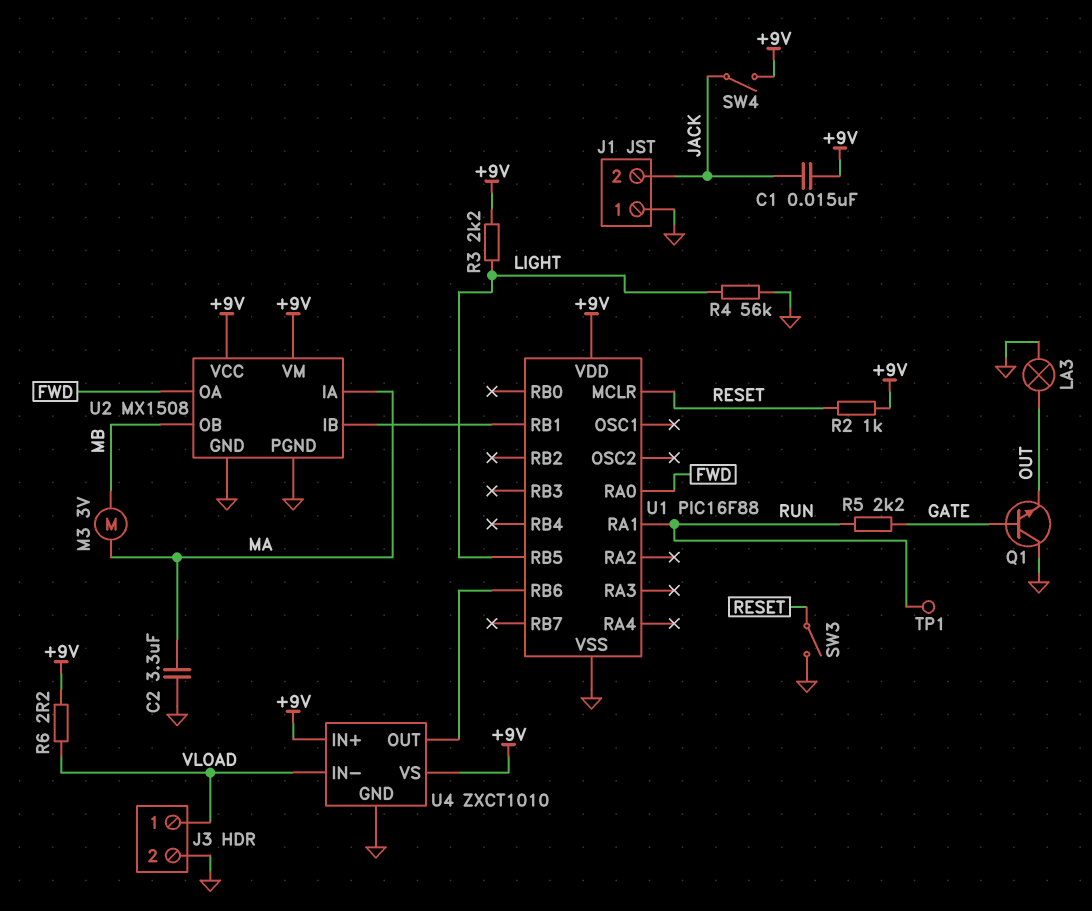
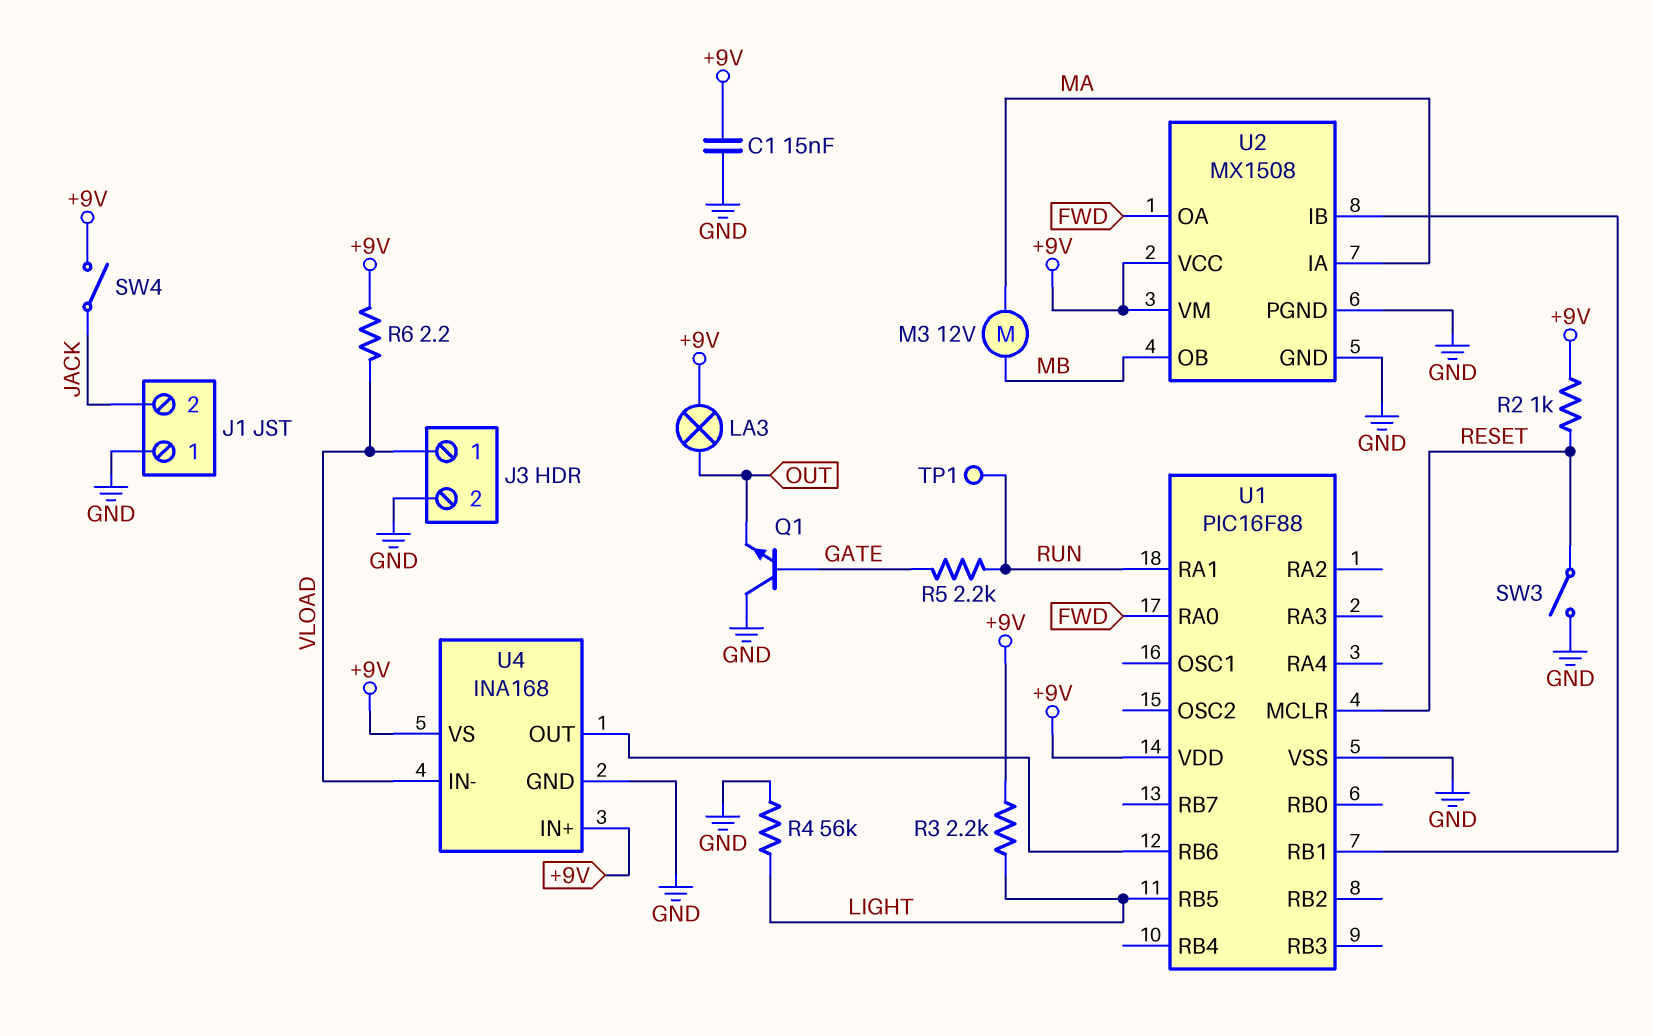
C1: 15nF (+9V, JACK) -> 15nF (+9V, GND)
C2: 3.3uF (GND, MA) -> none
LA3: lamp (GND, OUT) -> lamp (+9V, OUT)
M3: motor 3V (MA, MB) -> motor 12V (MA, MB)
U4: ZXCT1010 -> INA168

